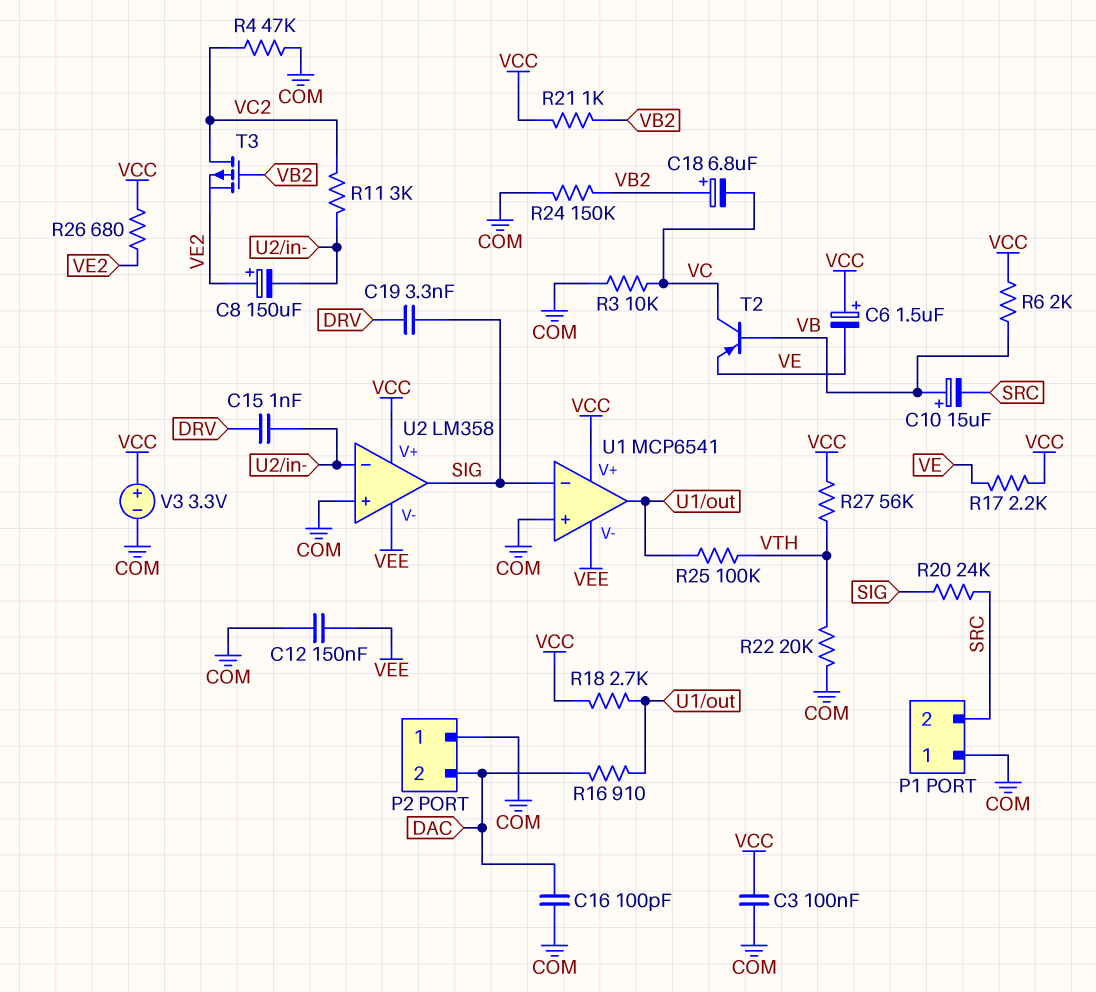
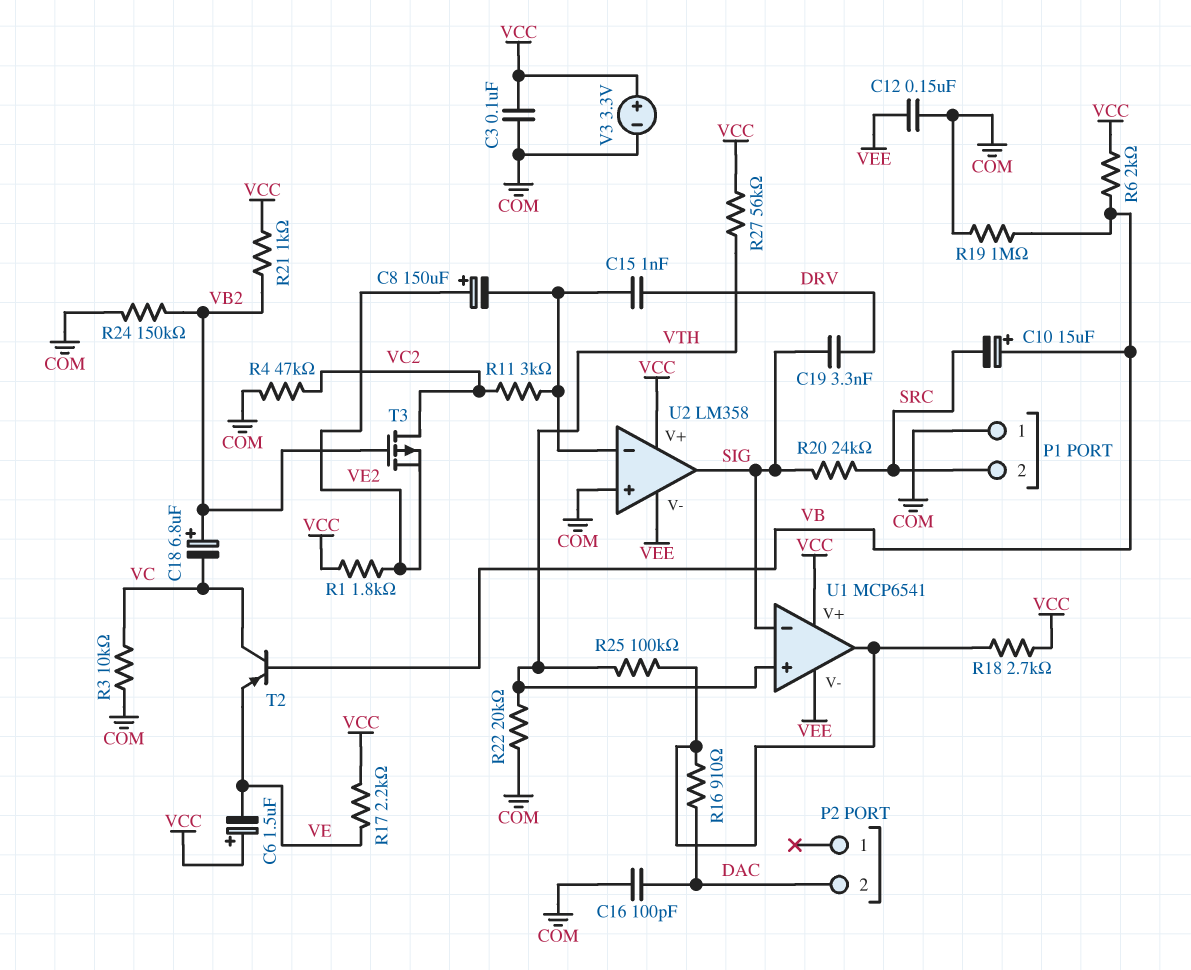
P2 pin 1: COM -> none
R1: none -> 1.8k (VCC, VE2)
R19: none -> 1M (COM, VB)
R26: 680 (VCC, VE2) -> none
U1 pin in+: COM -> VTH

